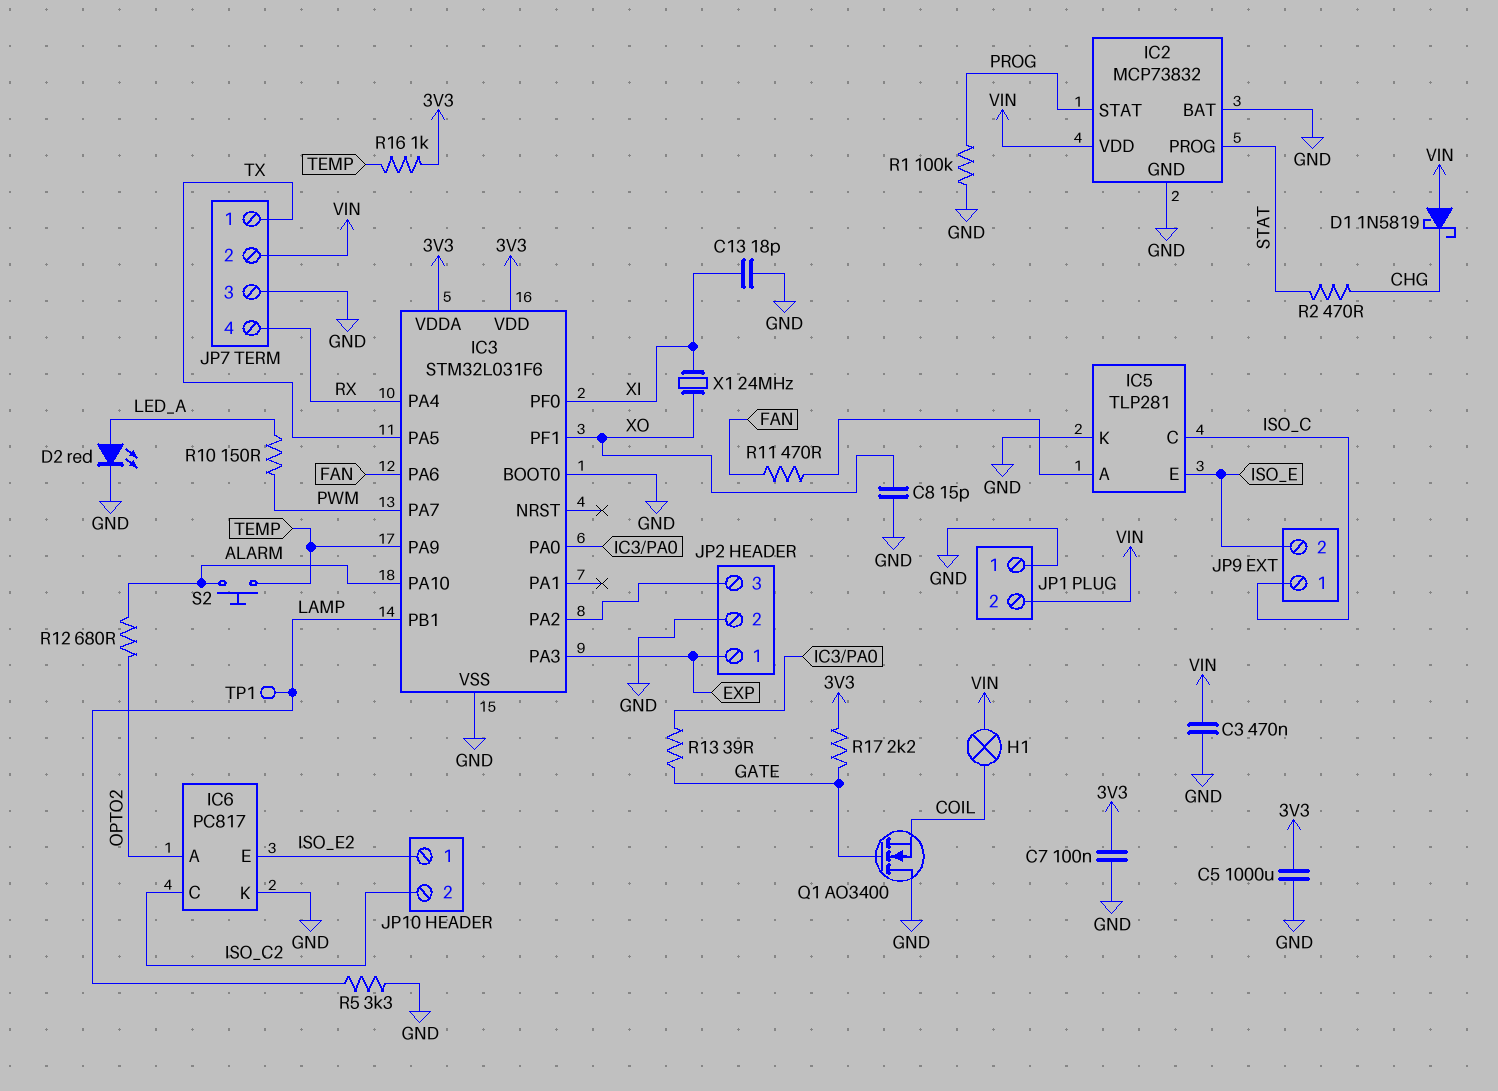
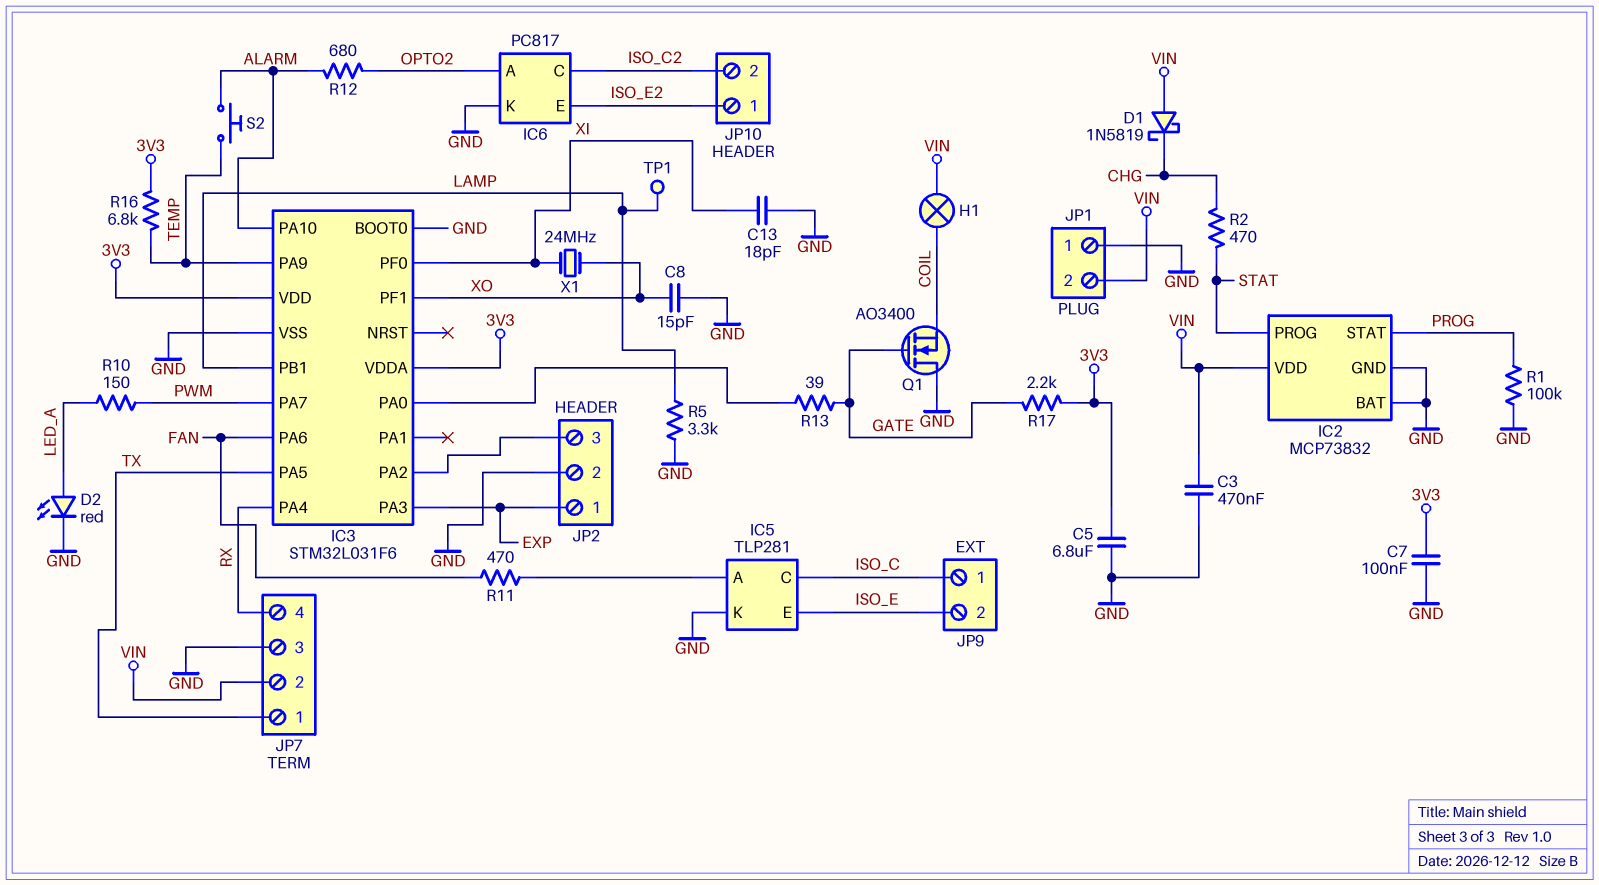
C5: 1000uF (3V3, GND) -> 6.8uF (3V3, GND)
R16: 1k (3V3, TEMP) -> 6.8k (3V3, TEMP)

